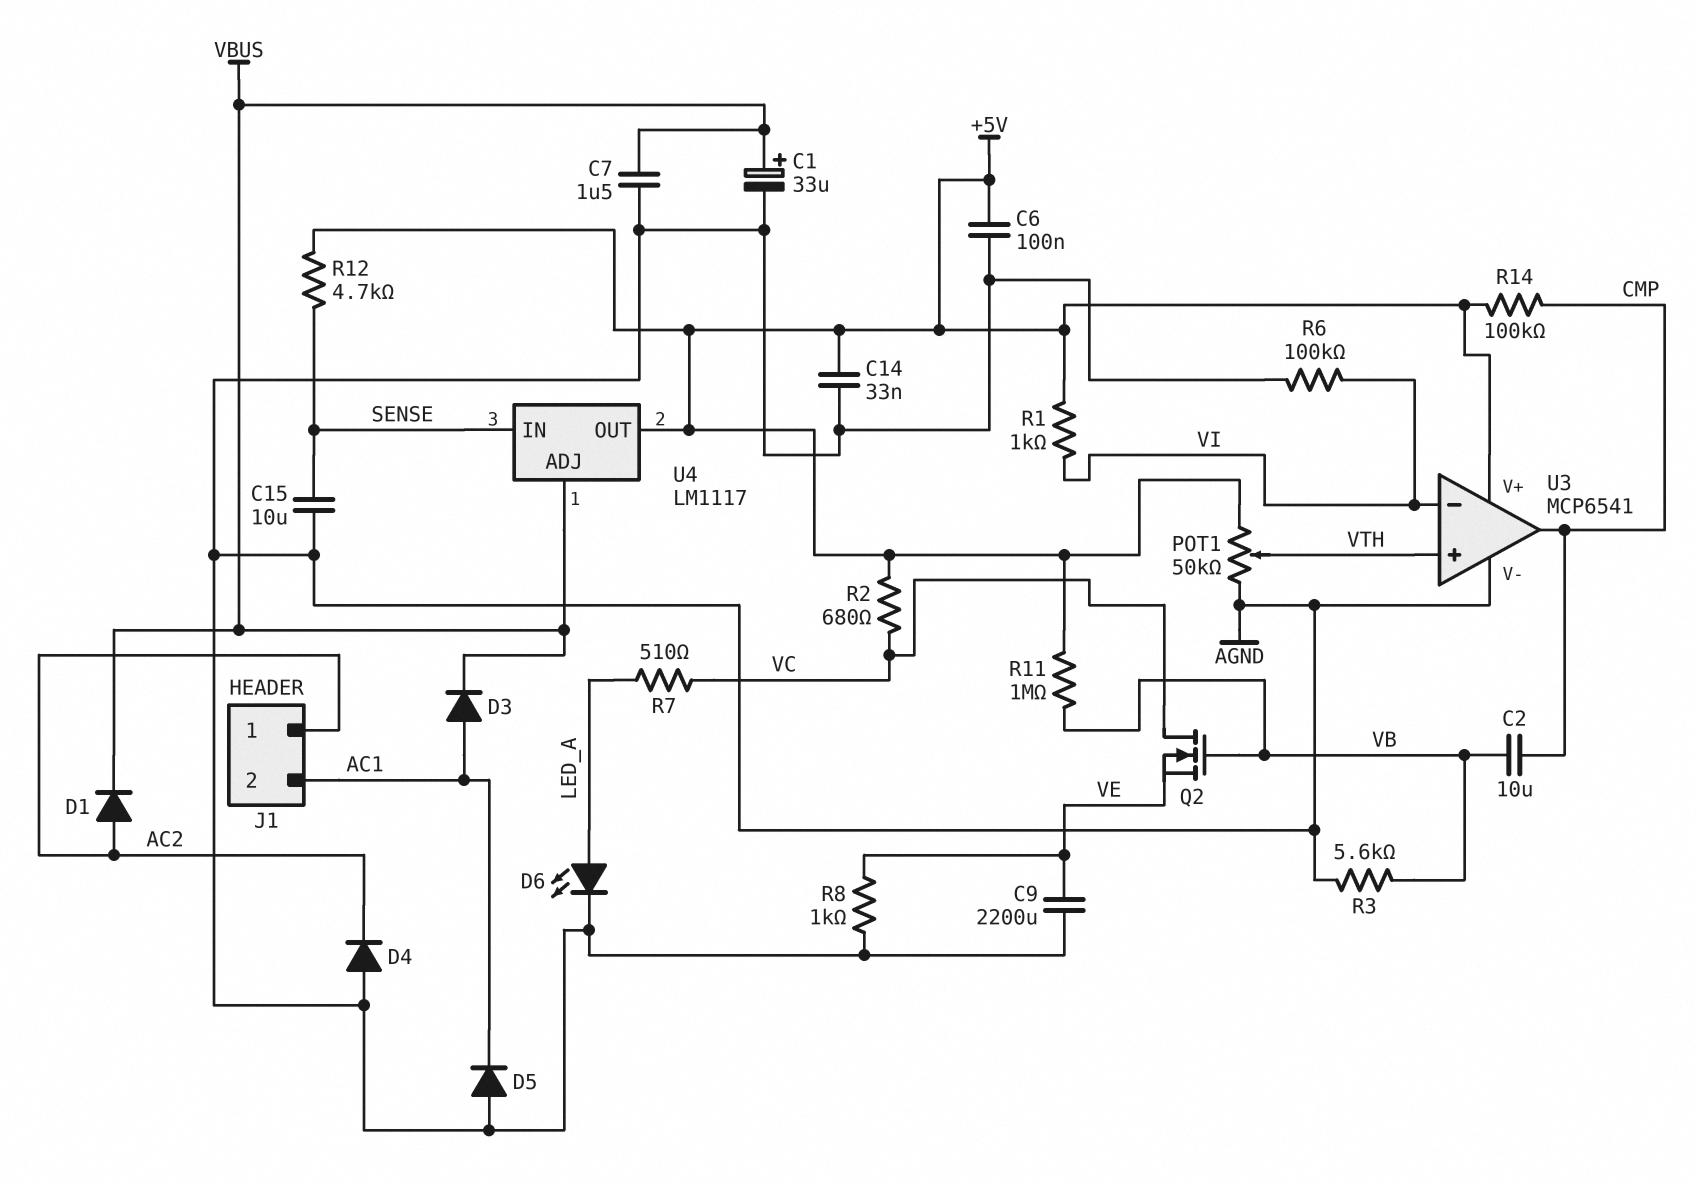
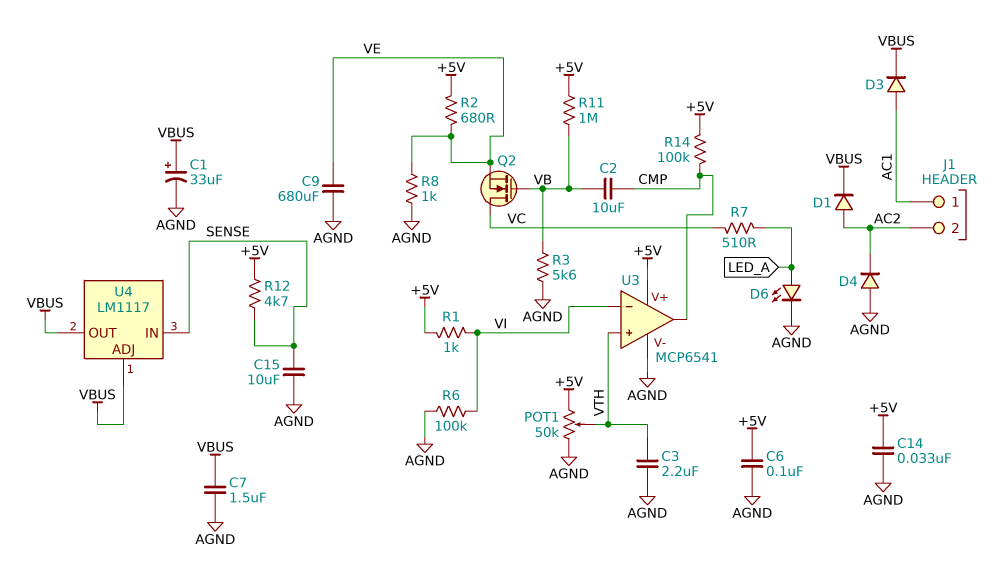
C3: none -> 2.2uF (AGND, VTH)
C9: 2200uF (AGND, VE) -> 680uF (AGND, VE)
D5: diode (A AGND, K AC1) -> none
J1 pin 1: AC2 -> AC1
J1 pin 2: AC1 -> AC2
R2: 680 (+5V, VC) -> 680 (+5V, VE)
U4 pin OUT: +5V -> VBUS

